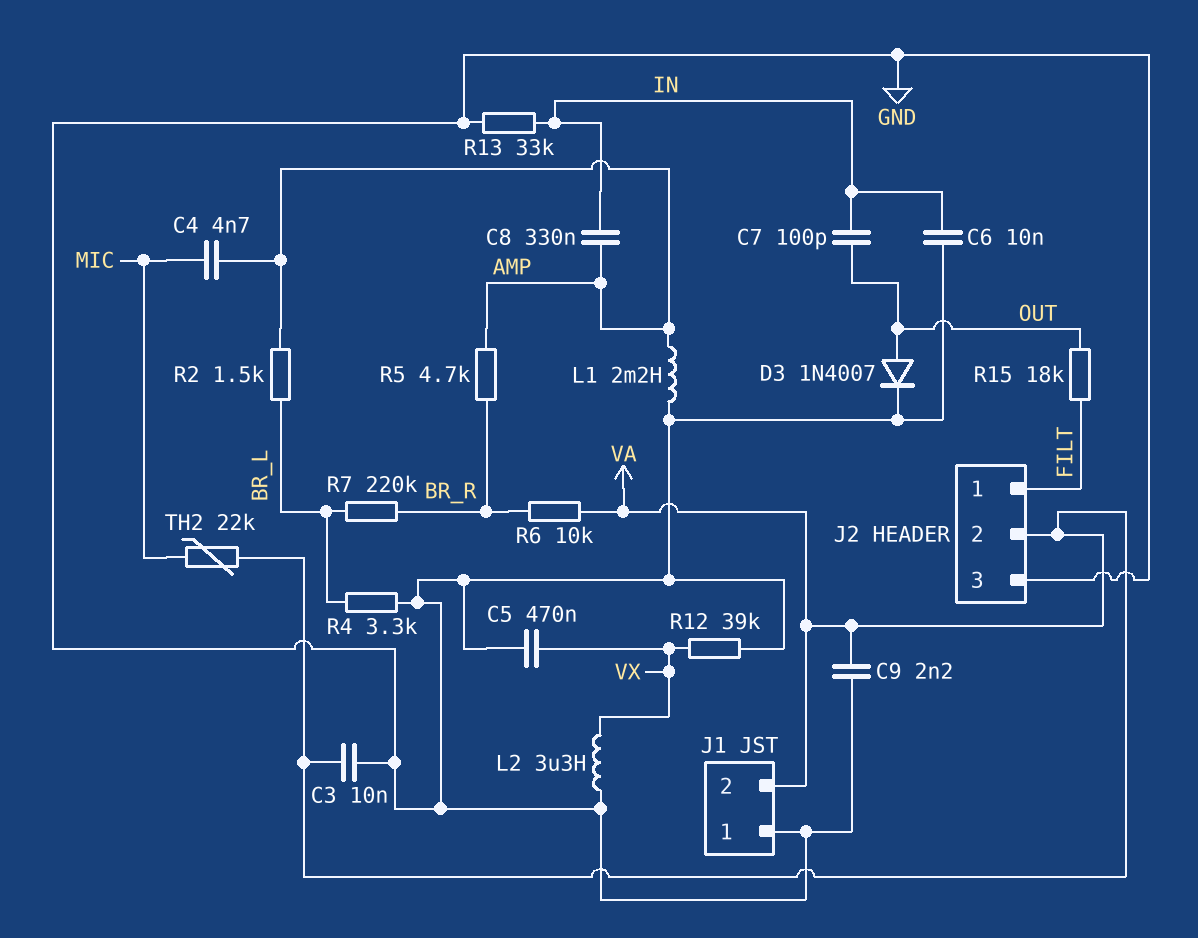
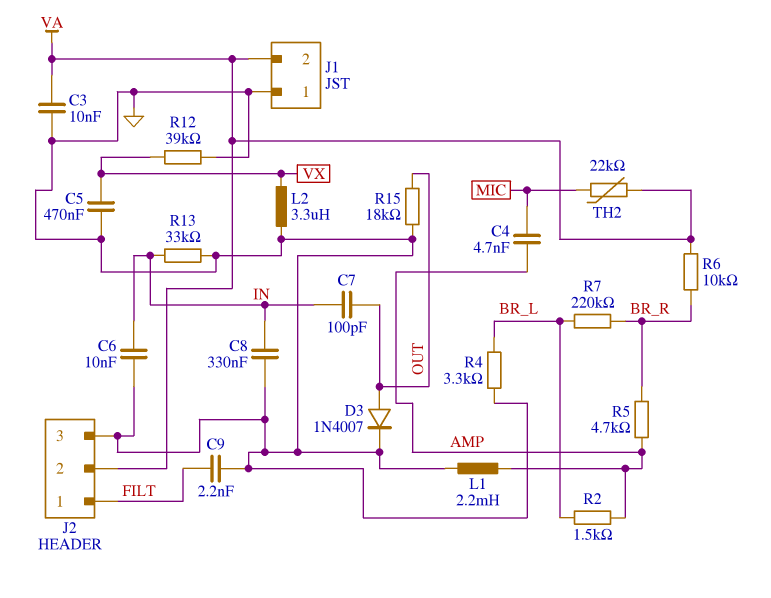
C8: 330nF (AMP, IN) -> 330nF (GND, IN)
C9: 2.2nF (GND, VA) -> 2.2nF (FILT, GND)
R15: 18k (FILT, OUT) -> 18k (GND, OUT)

